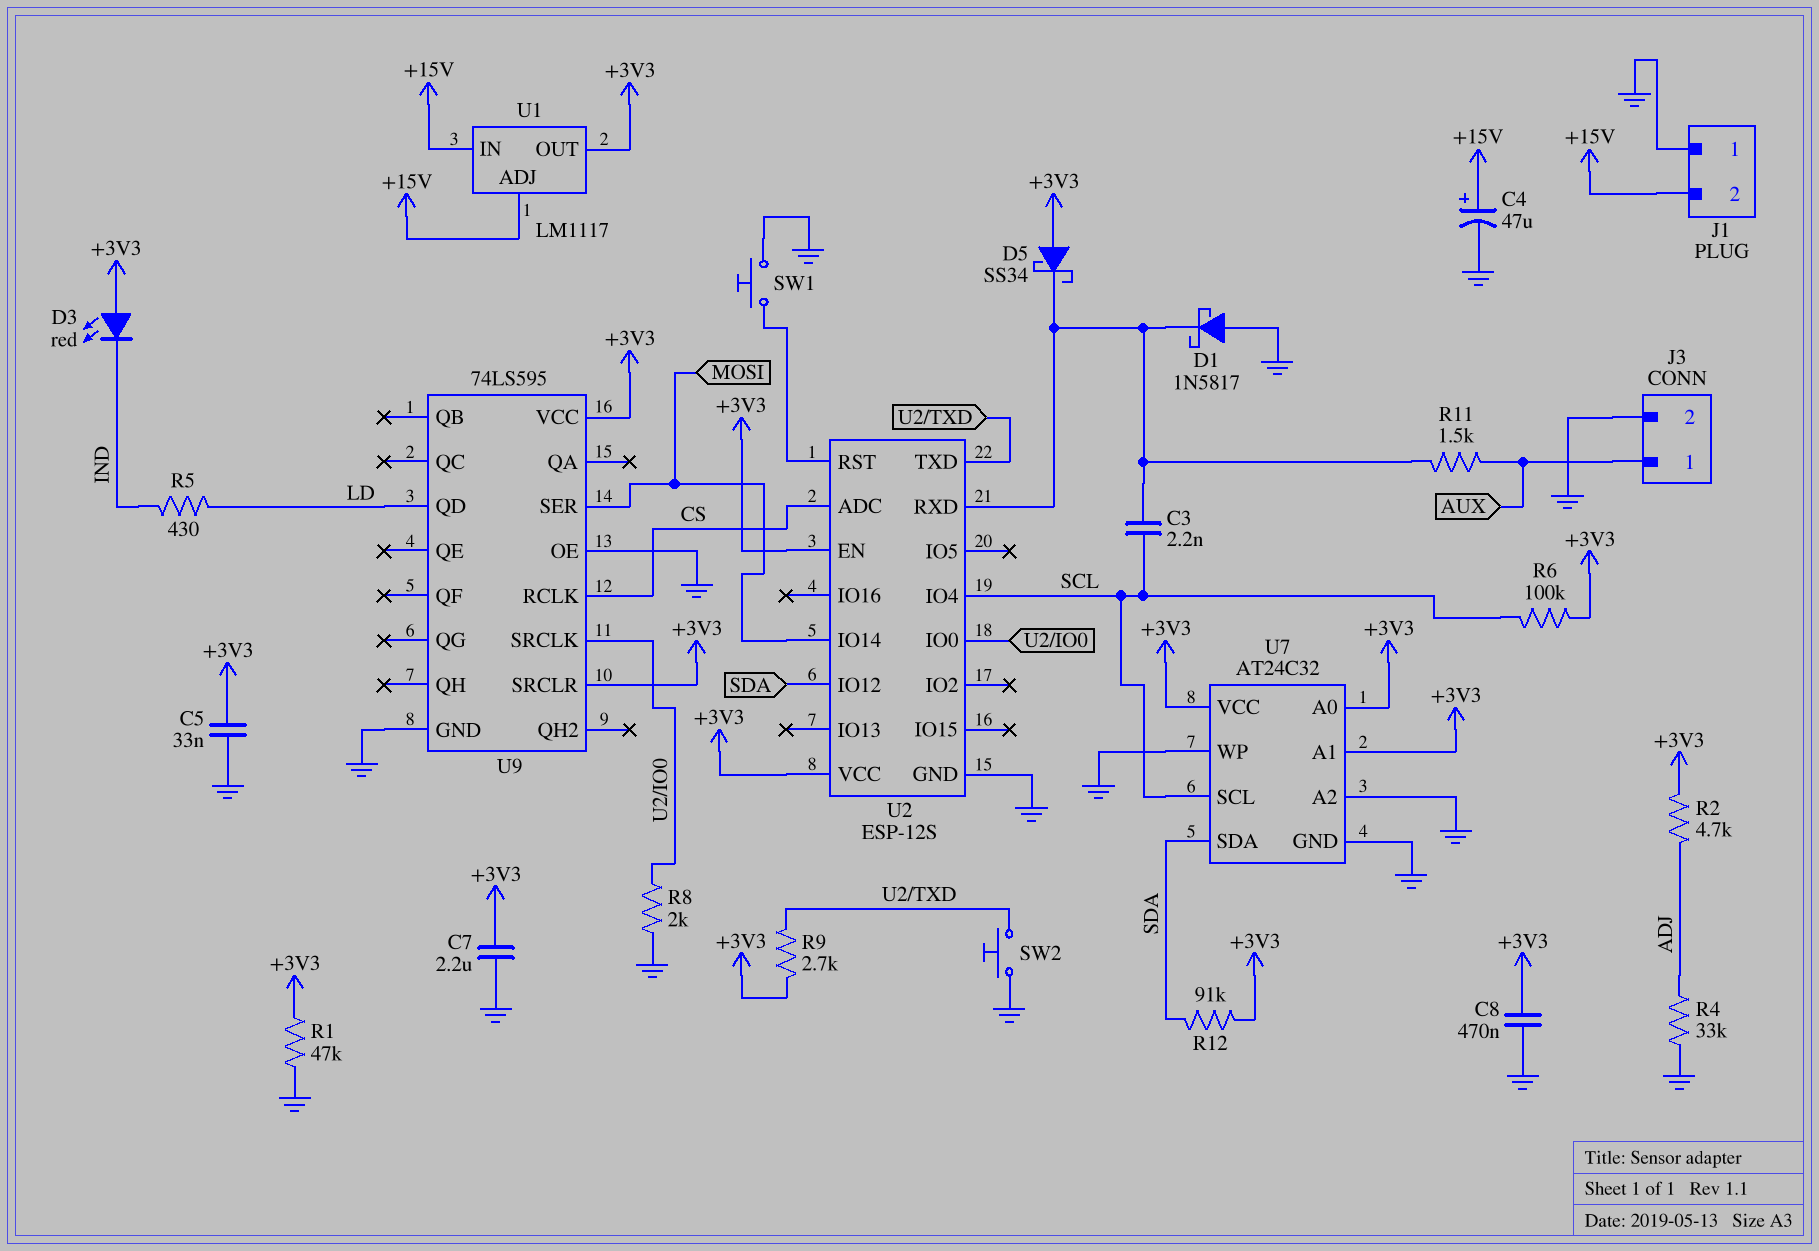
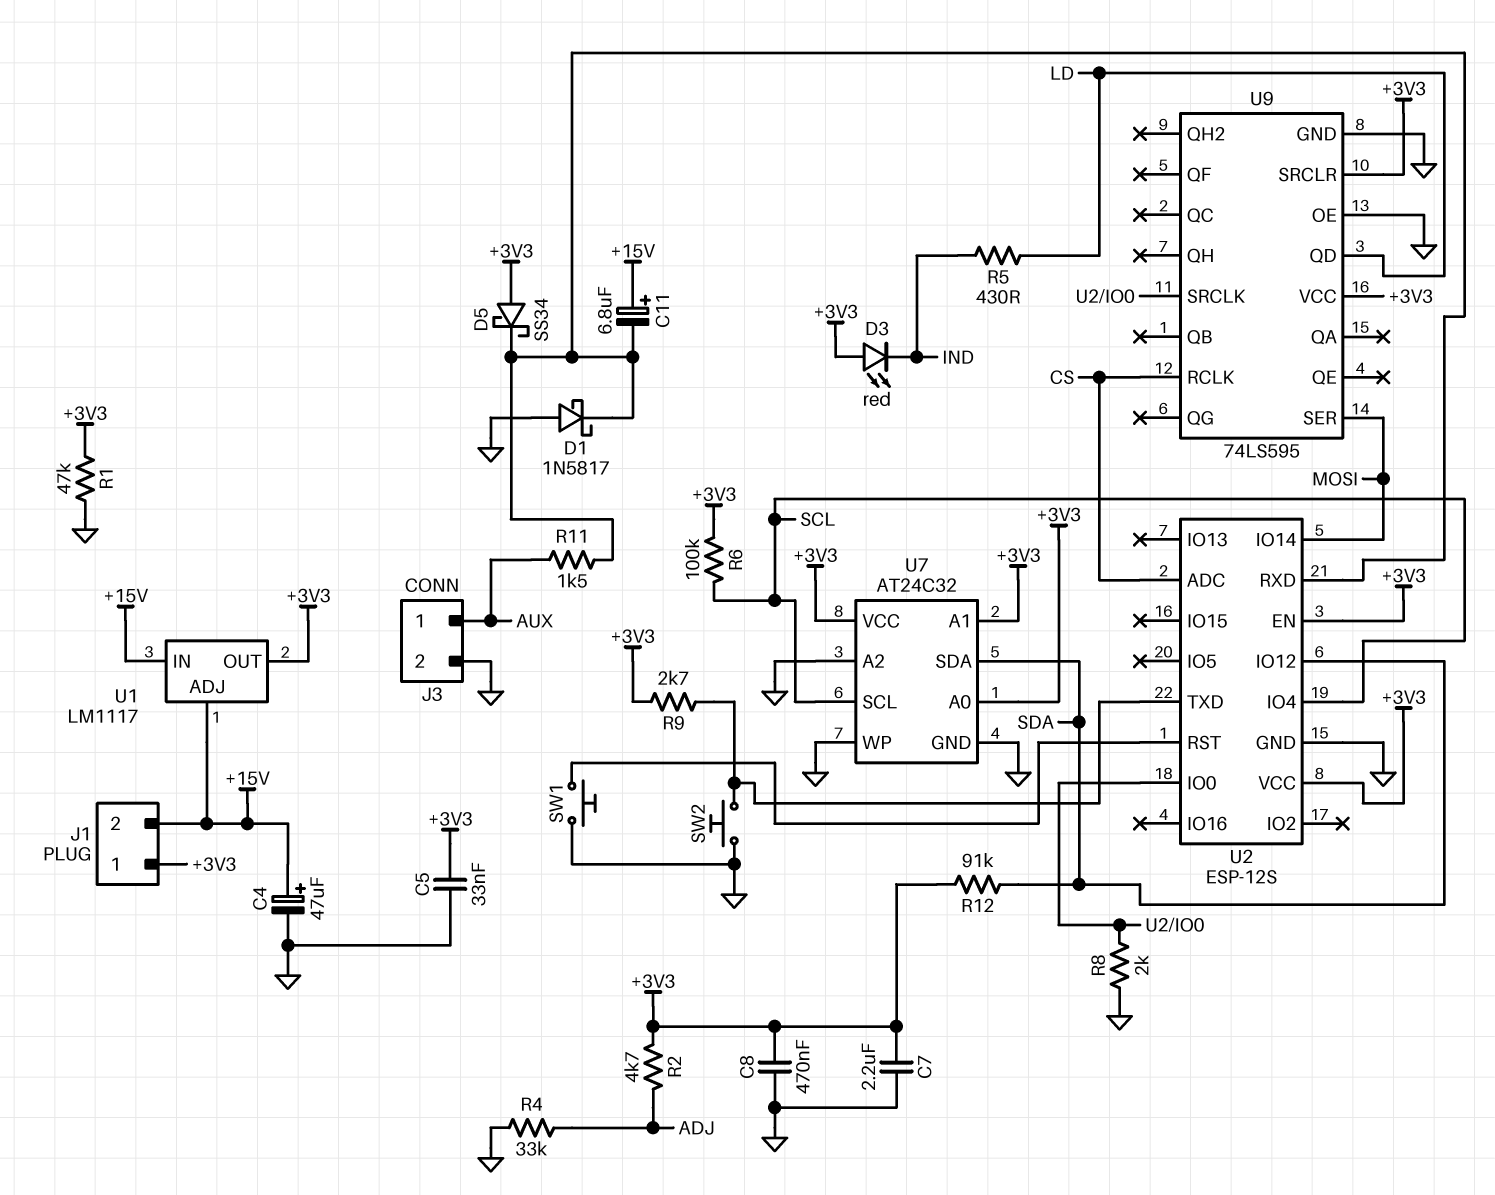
C3: 2.2nF (SCL, U2/RXD) -> none
C11: none -> 6.8uF (plus +15V, minus U2/RXD)
J1 pin 1: GND -> +3V3

